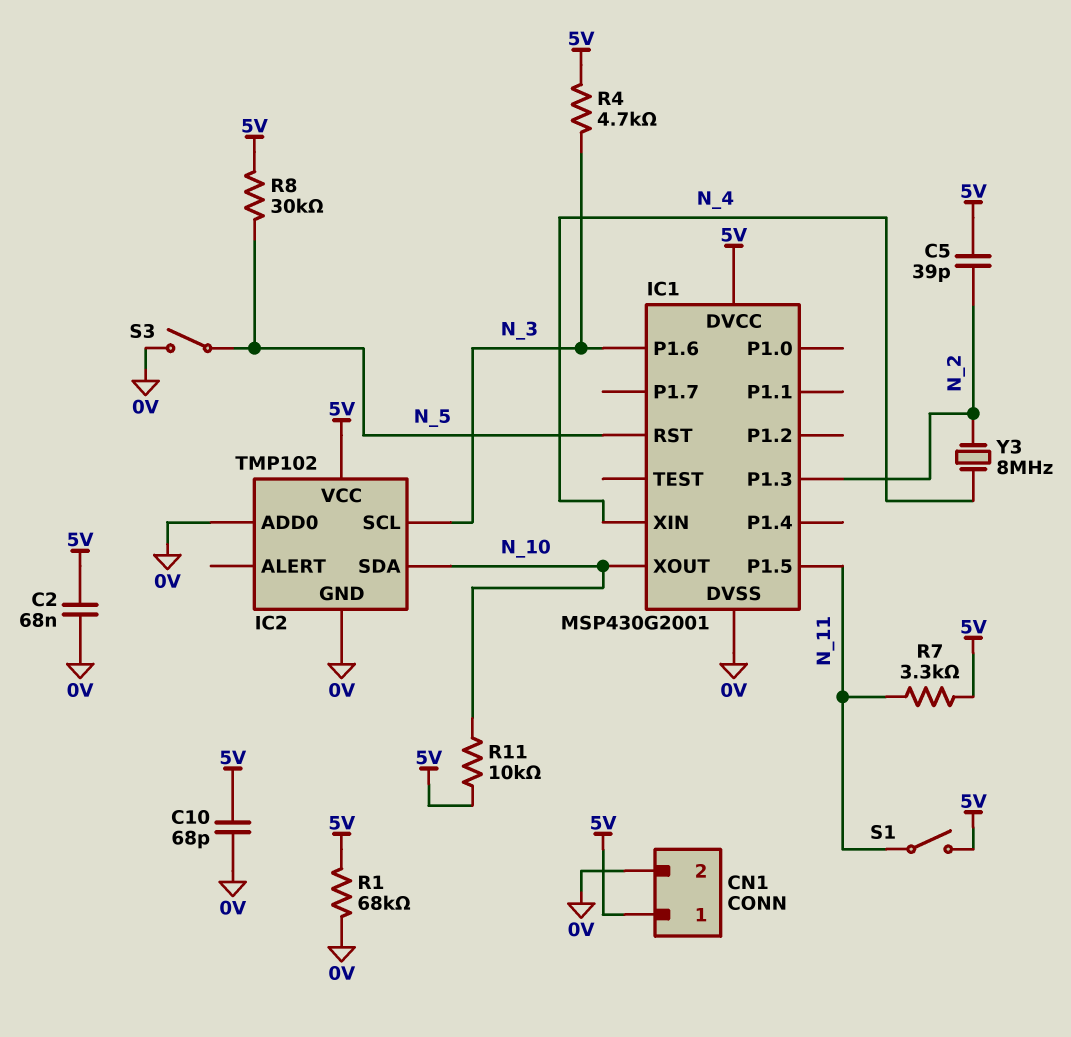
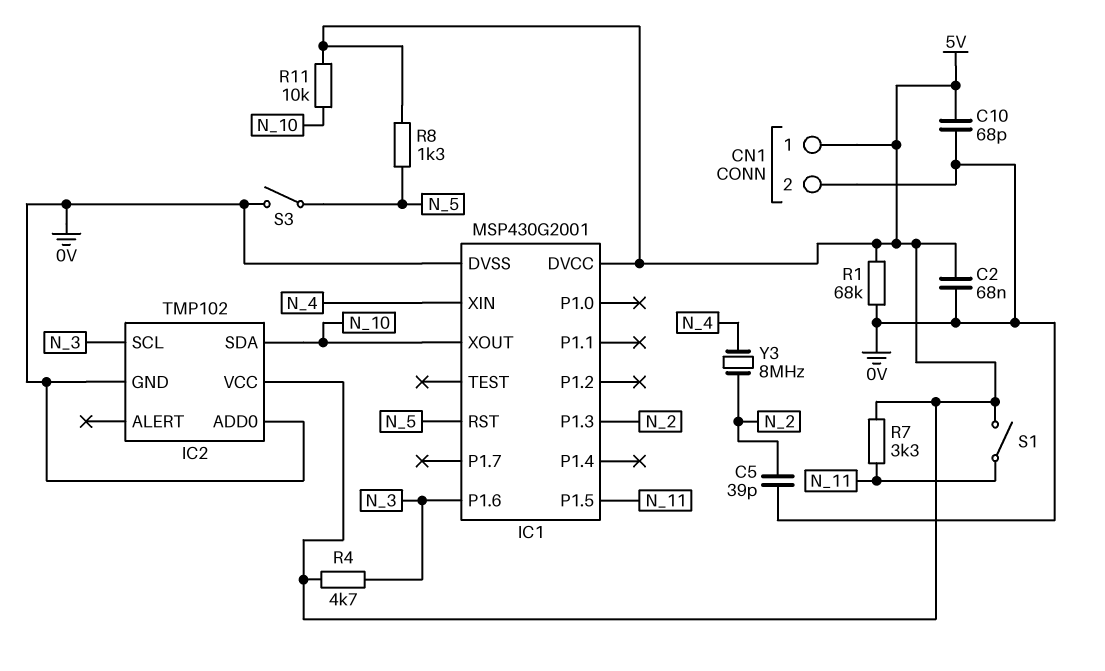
C5: 39pF (5V, N_2) -> 39pF (0V, N_2)
R8: 30k (5V, N_5) -> 1.3k (5V, N_5)

